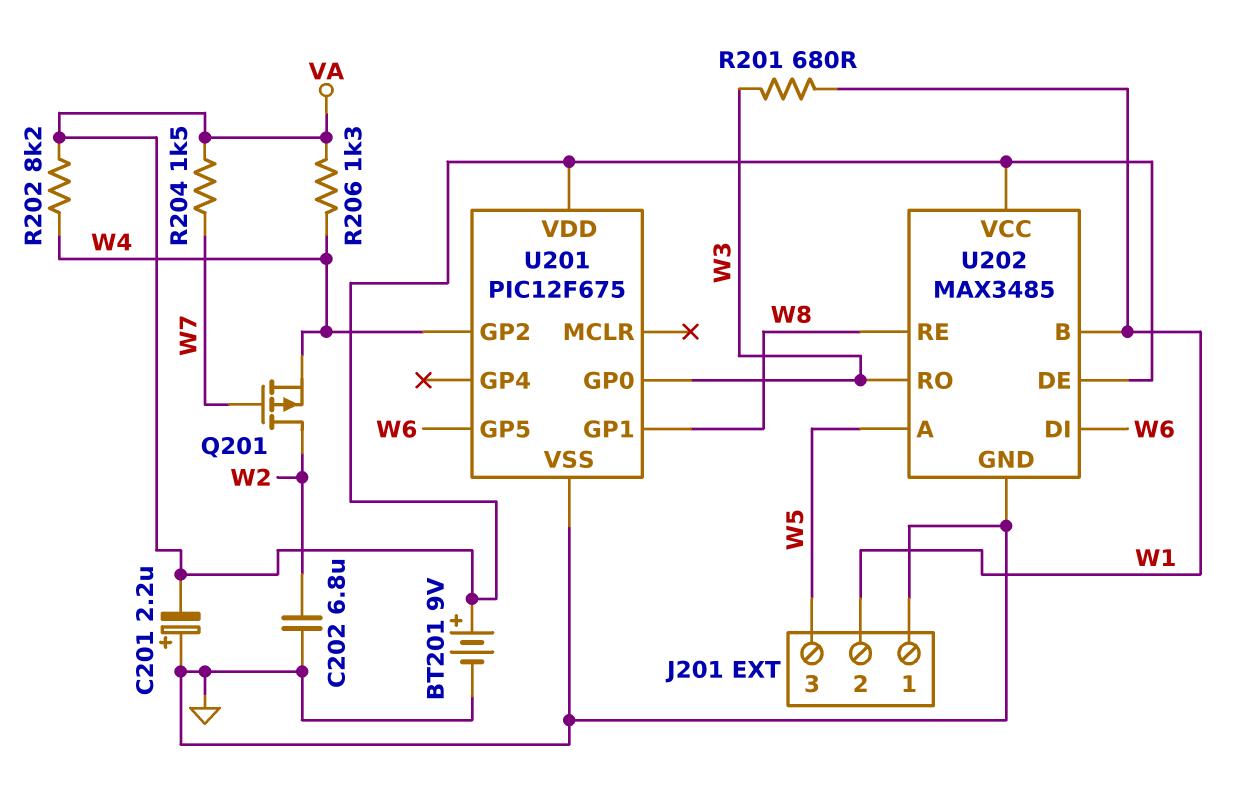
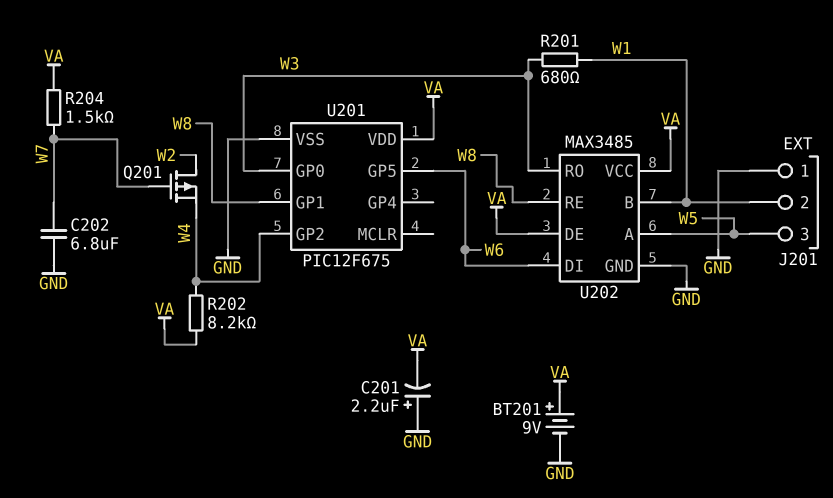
C202: 6.8uF (GND, W2) -> 6.8uF (GND, W7)
R206: 1.3k (VA, W4) -> none

